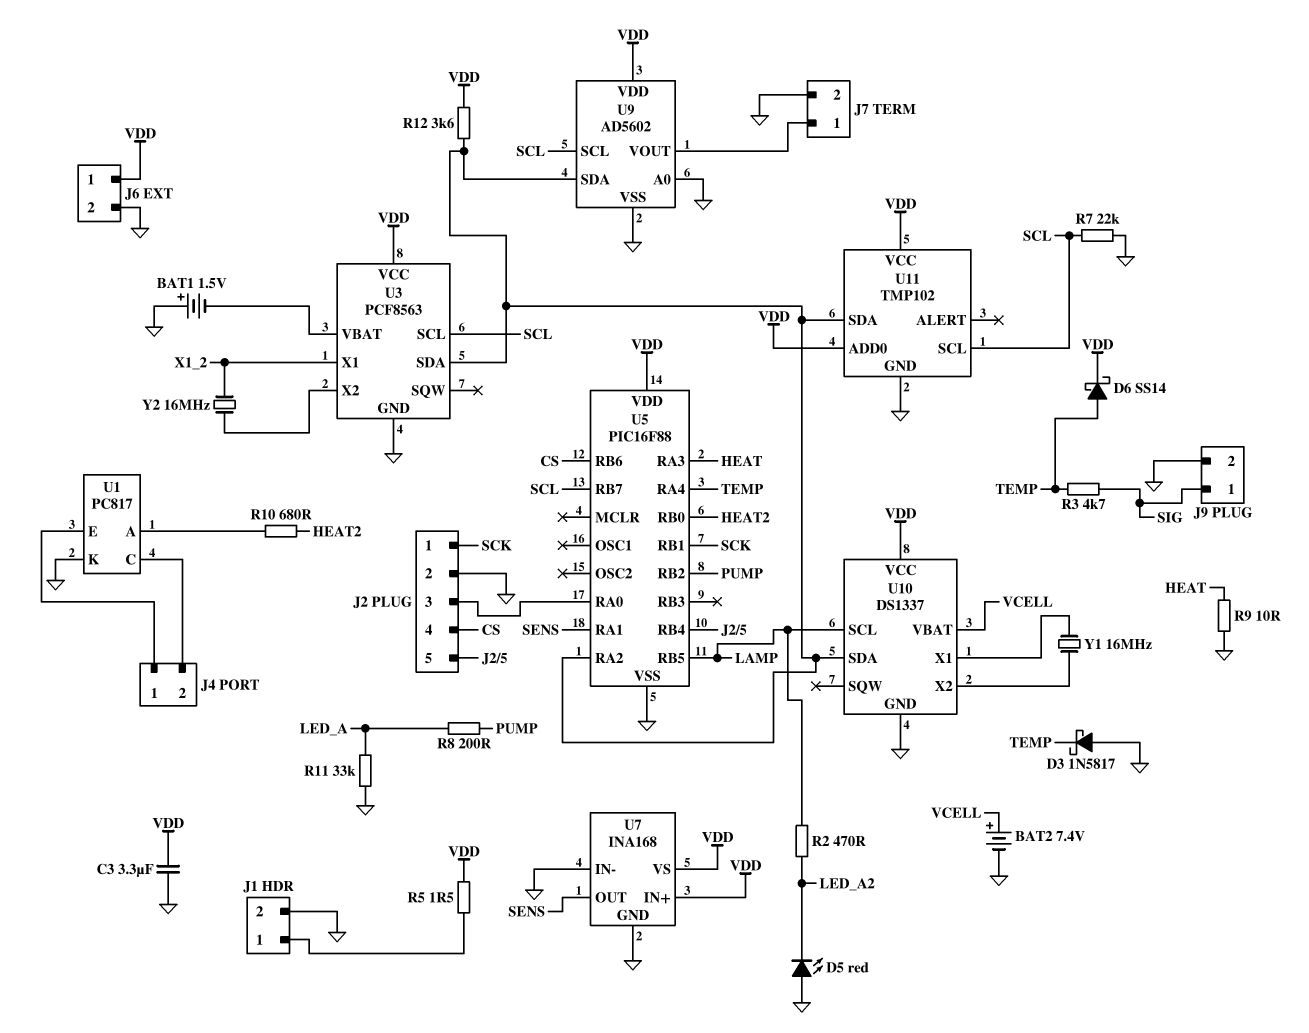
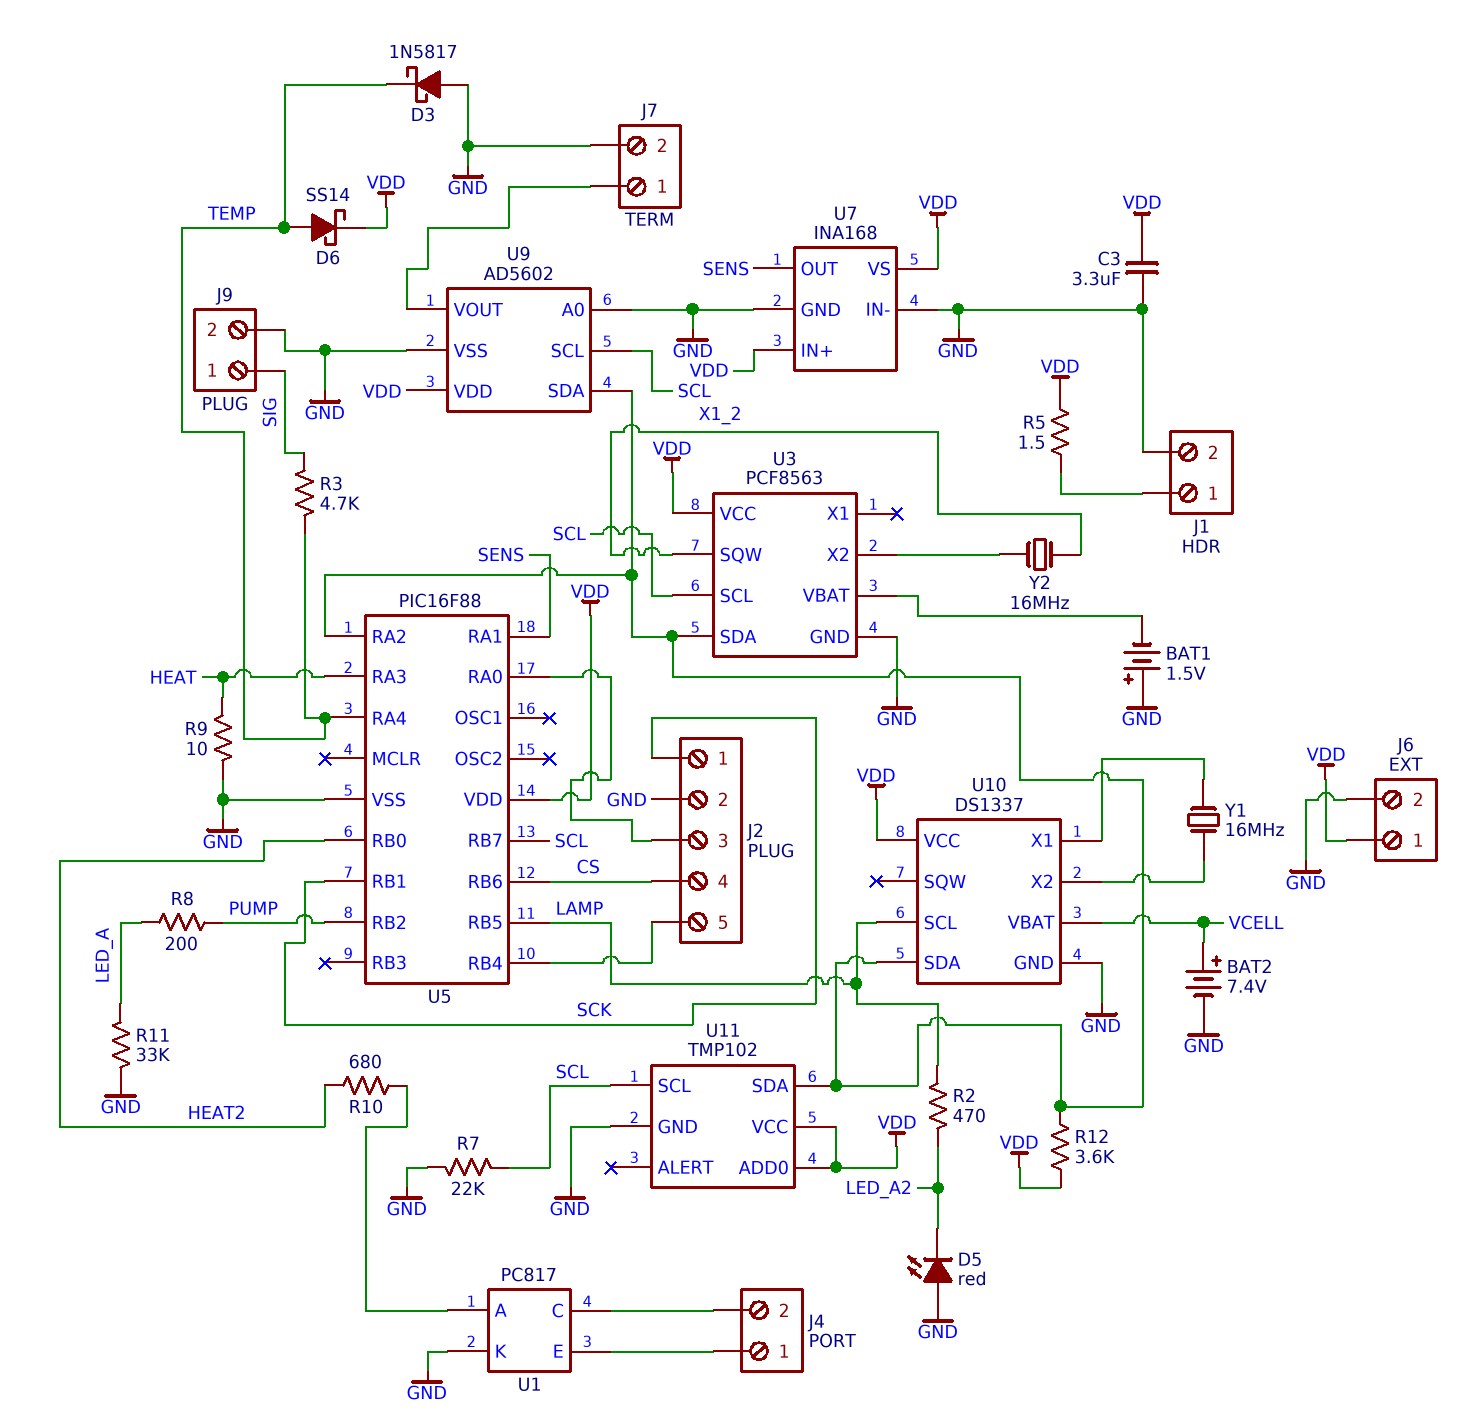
U3 pin SQW: none -> X1_2
U3 pin X1: X1_2 -> none

